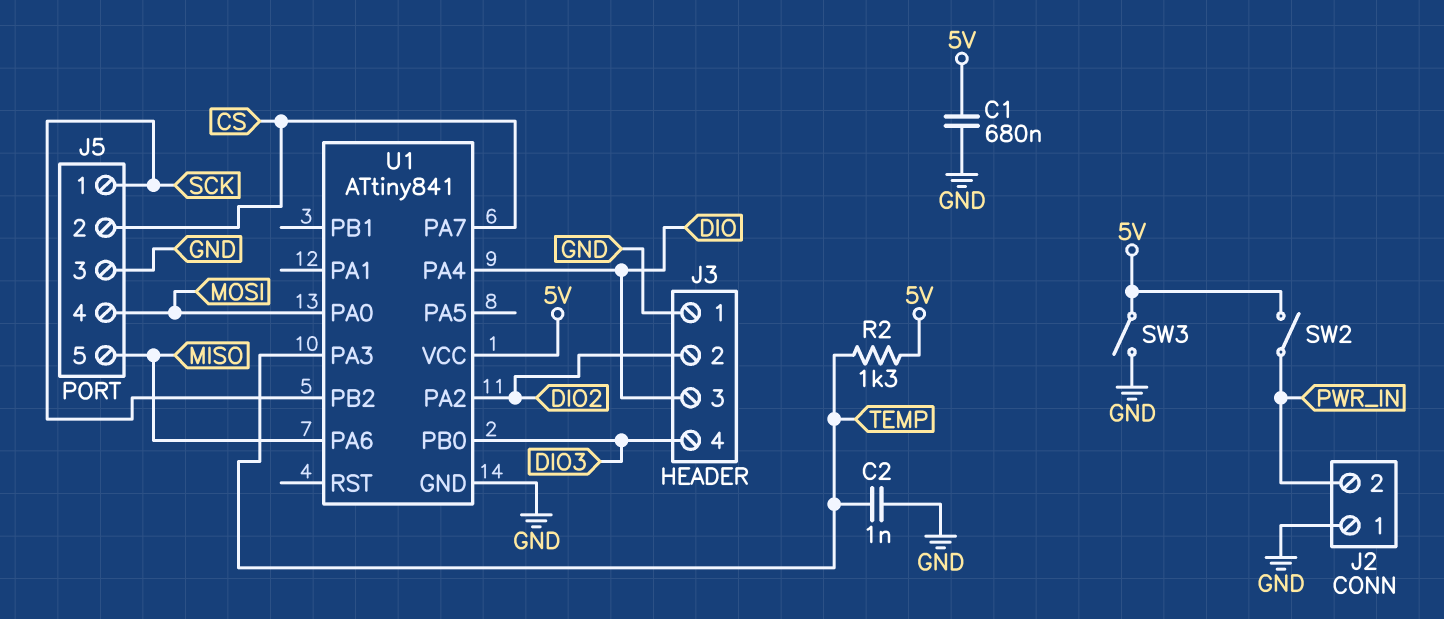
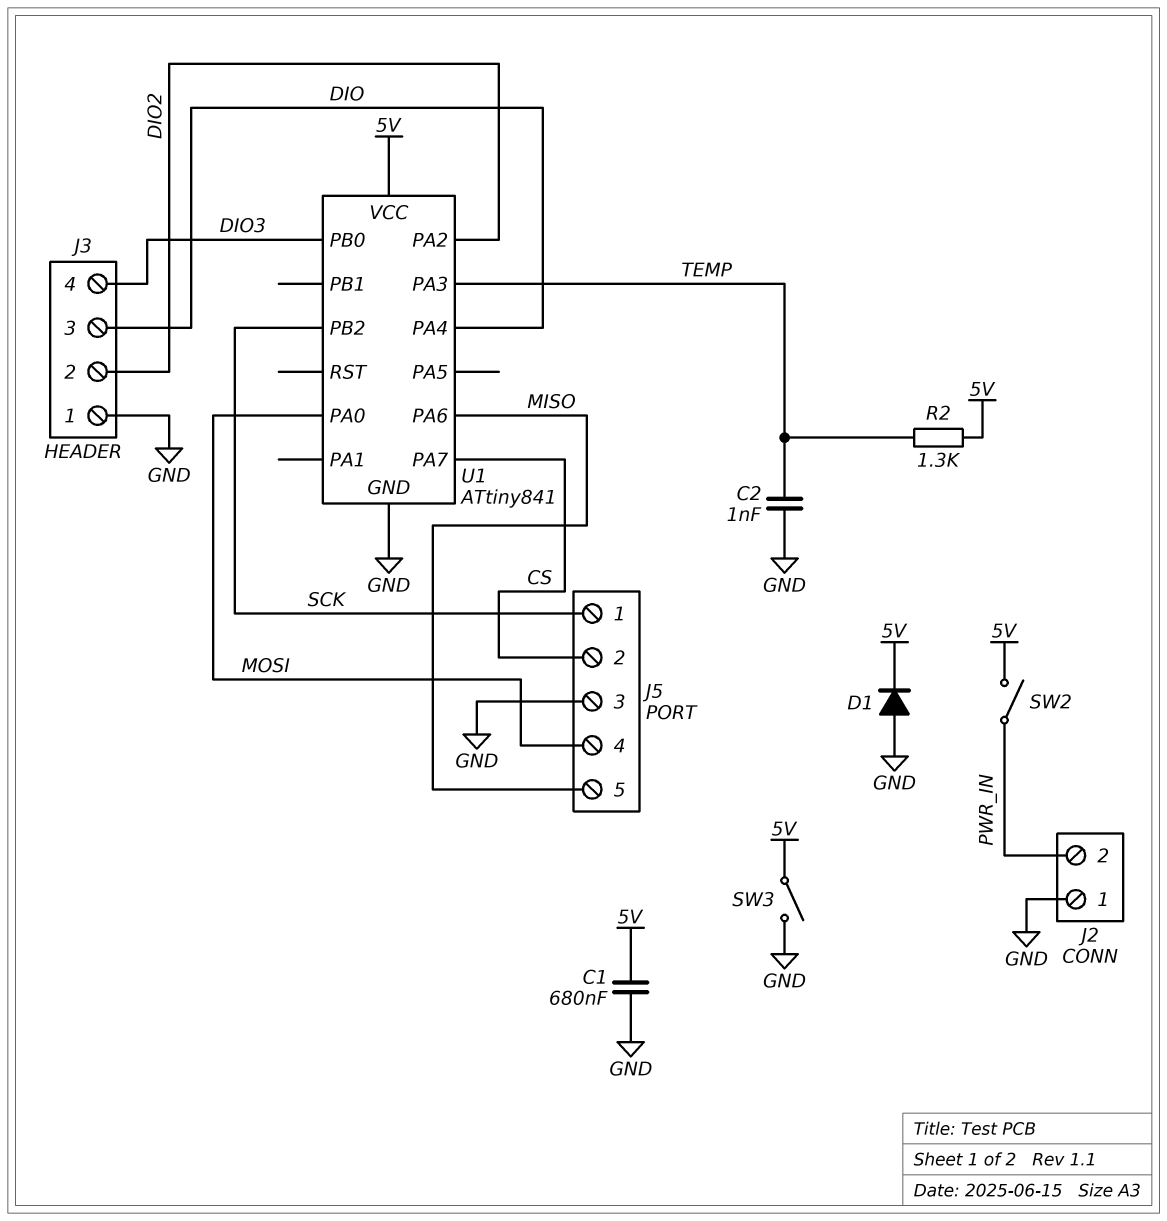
D1: none -> diode (A GND, K 5V)

